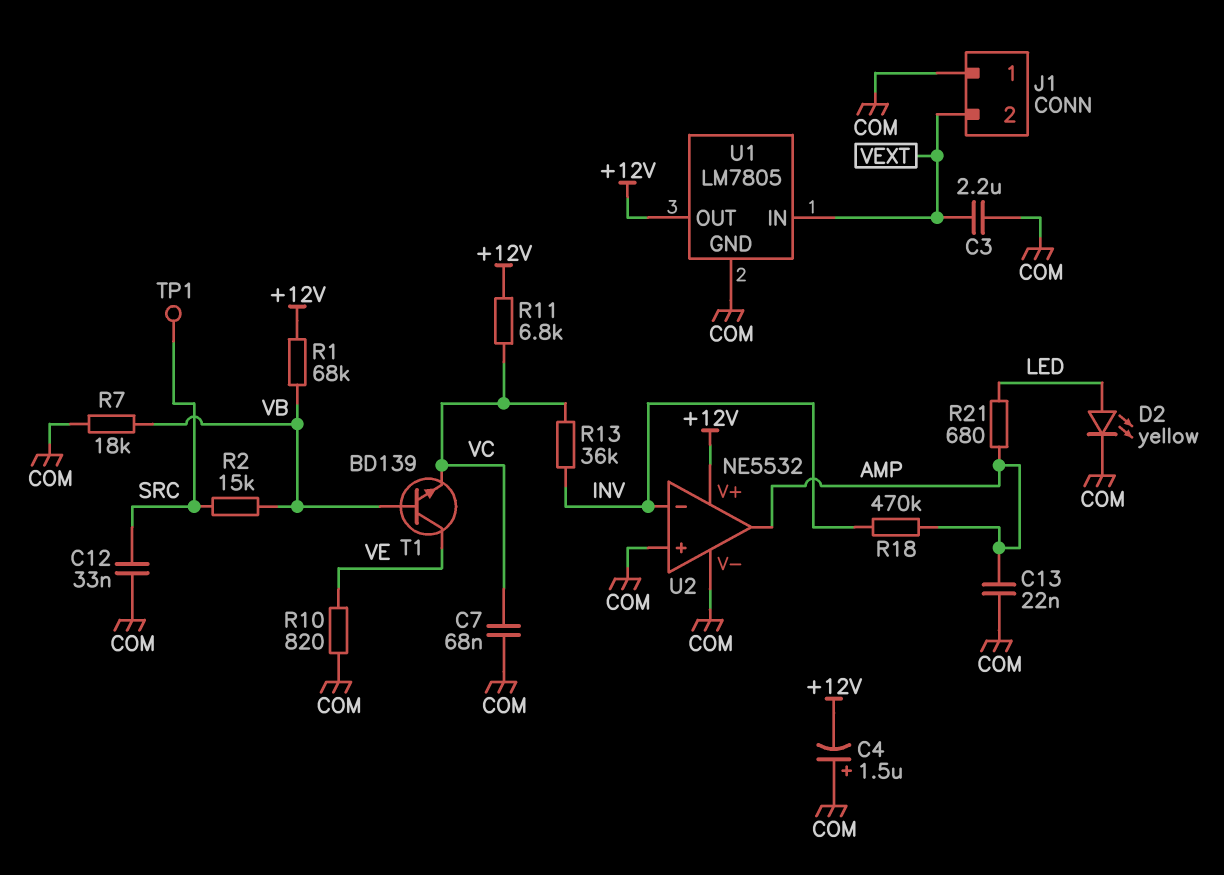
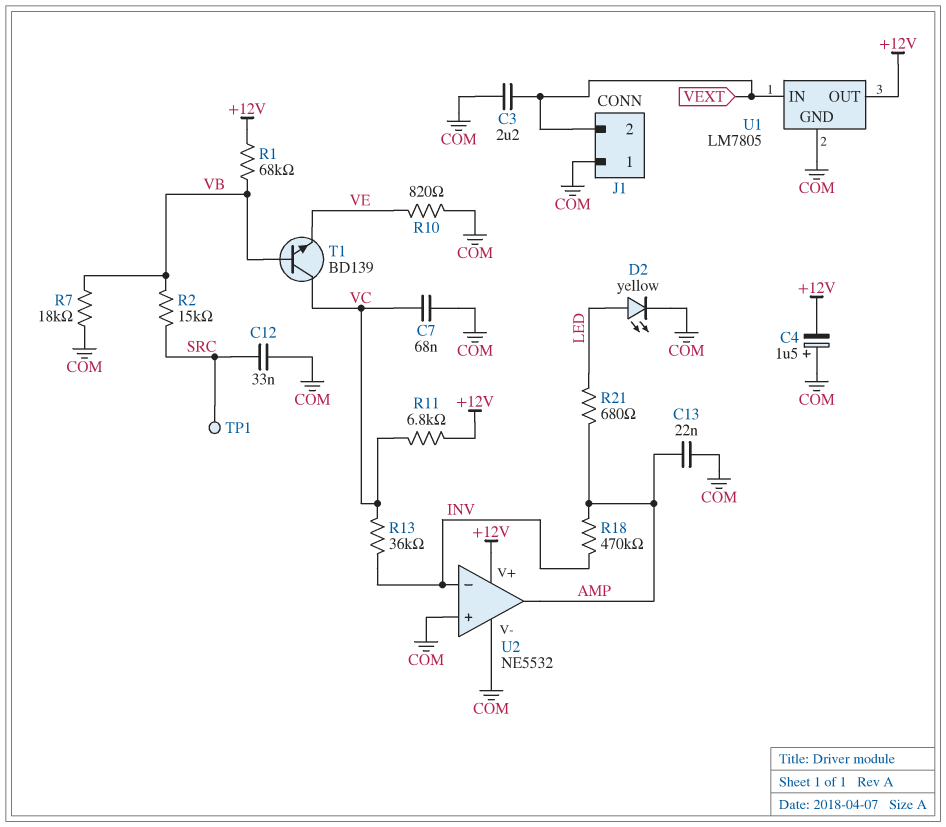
T1: NPN BD139 (B VB, C VE, E VC) -> NPN BD139 (B VB, C VC, E VE)

